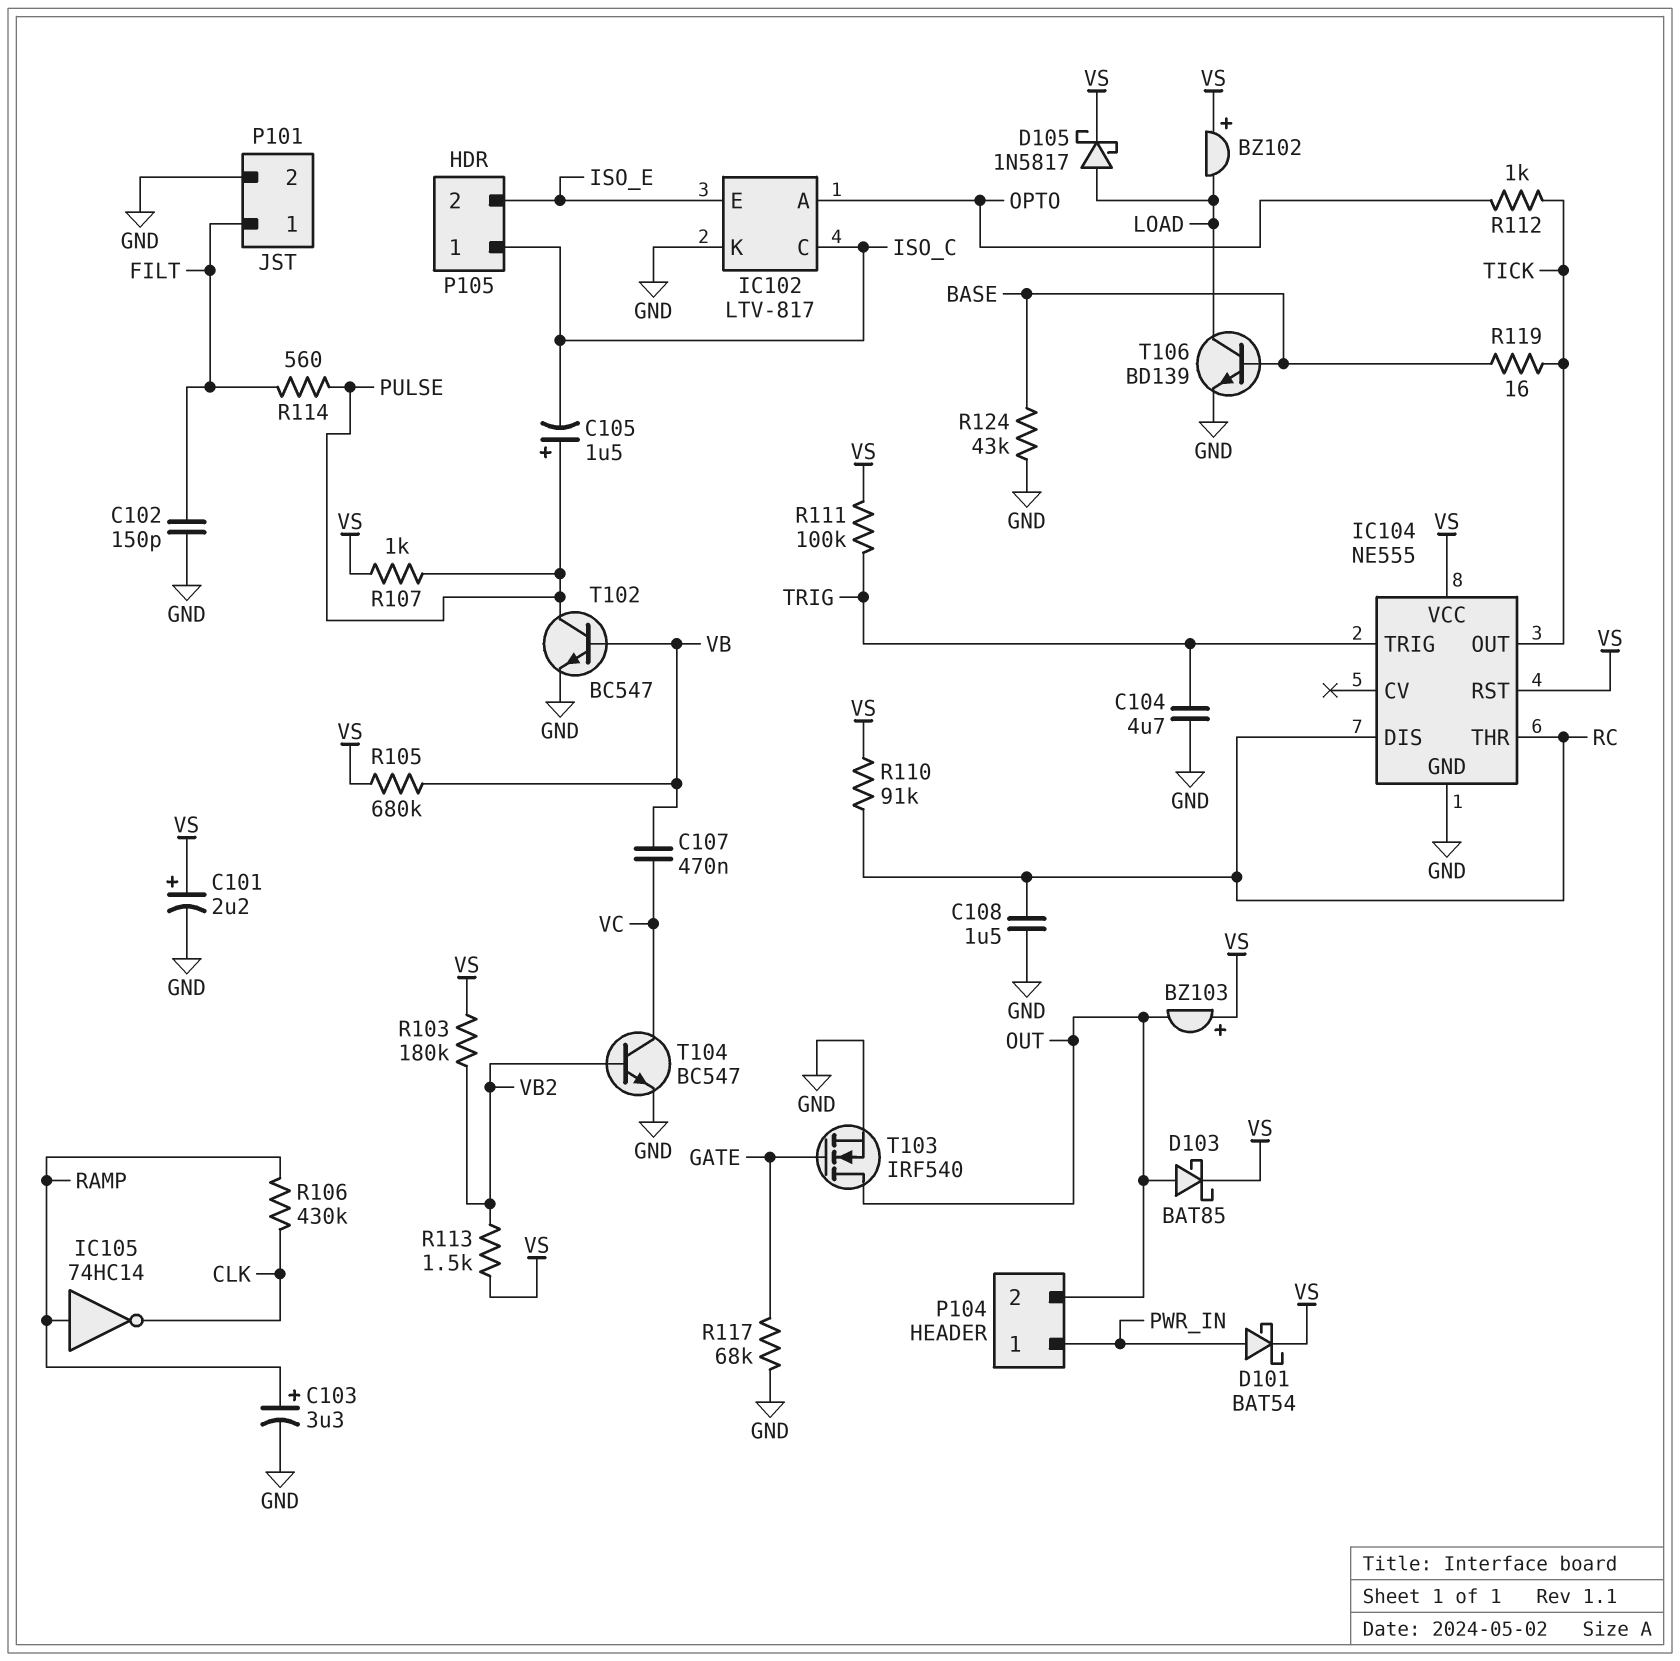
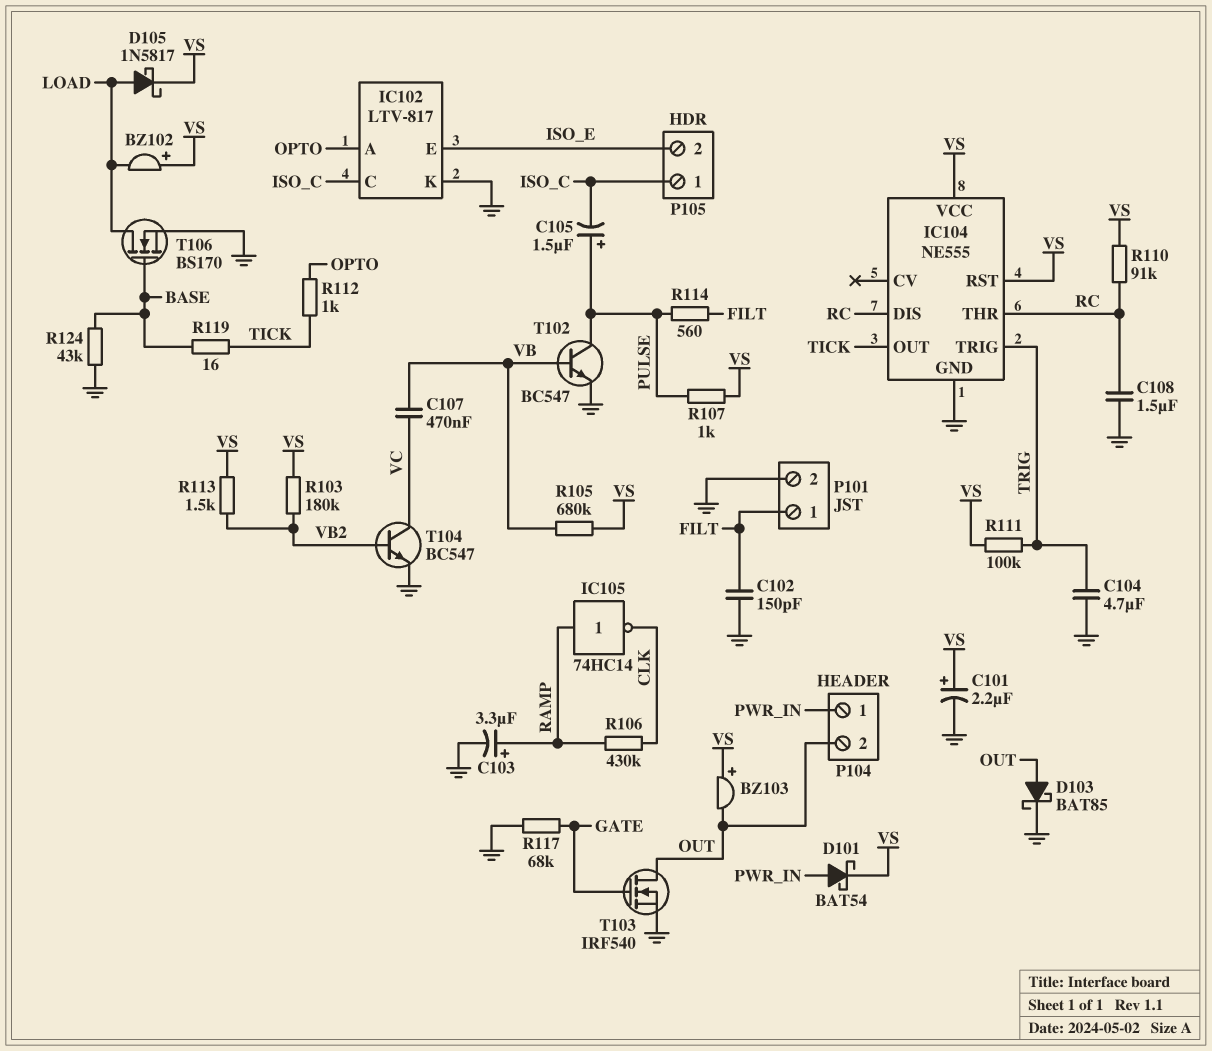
D103: schottky BAT85 (A OUT, K VS) -> schottky BAT85 (A OUT, K GND)
T106: NPN BD139 (B BASE, C LOAD, E GND) -> NMOS BS170 (G BASE, D LOAD, S GND)

